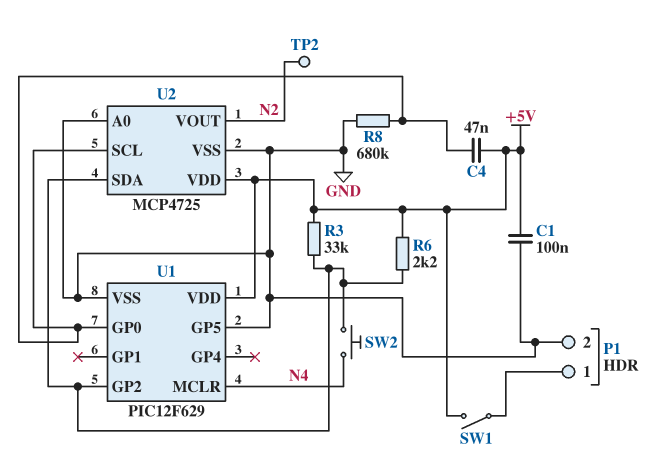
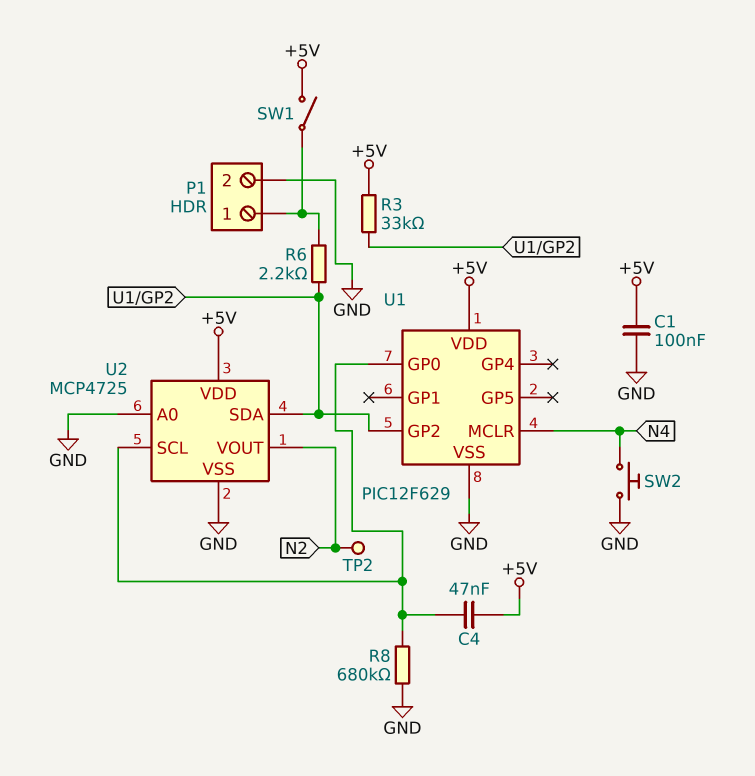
R6: 2.2k (+5V, U1/GP2) -> 2.2k (P1/1, U1/GP2)
SW2: button (N4, U1/GP2) -> button (GND, N4)
U1 pin GP5: GND -> none

